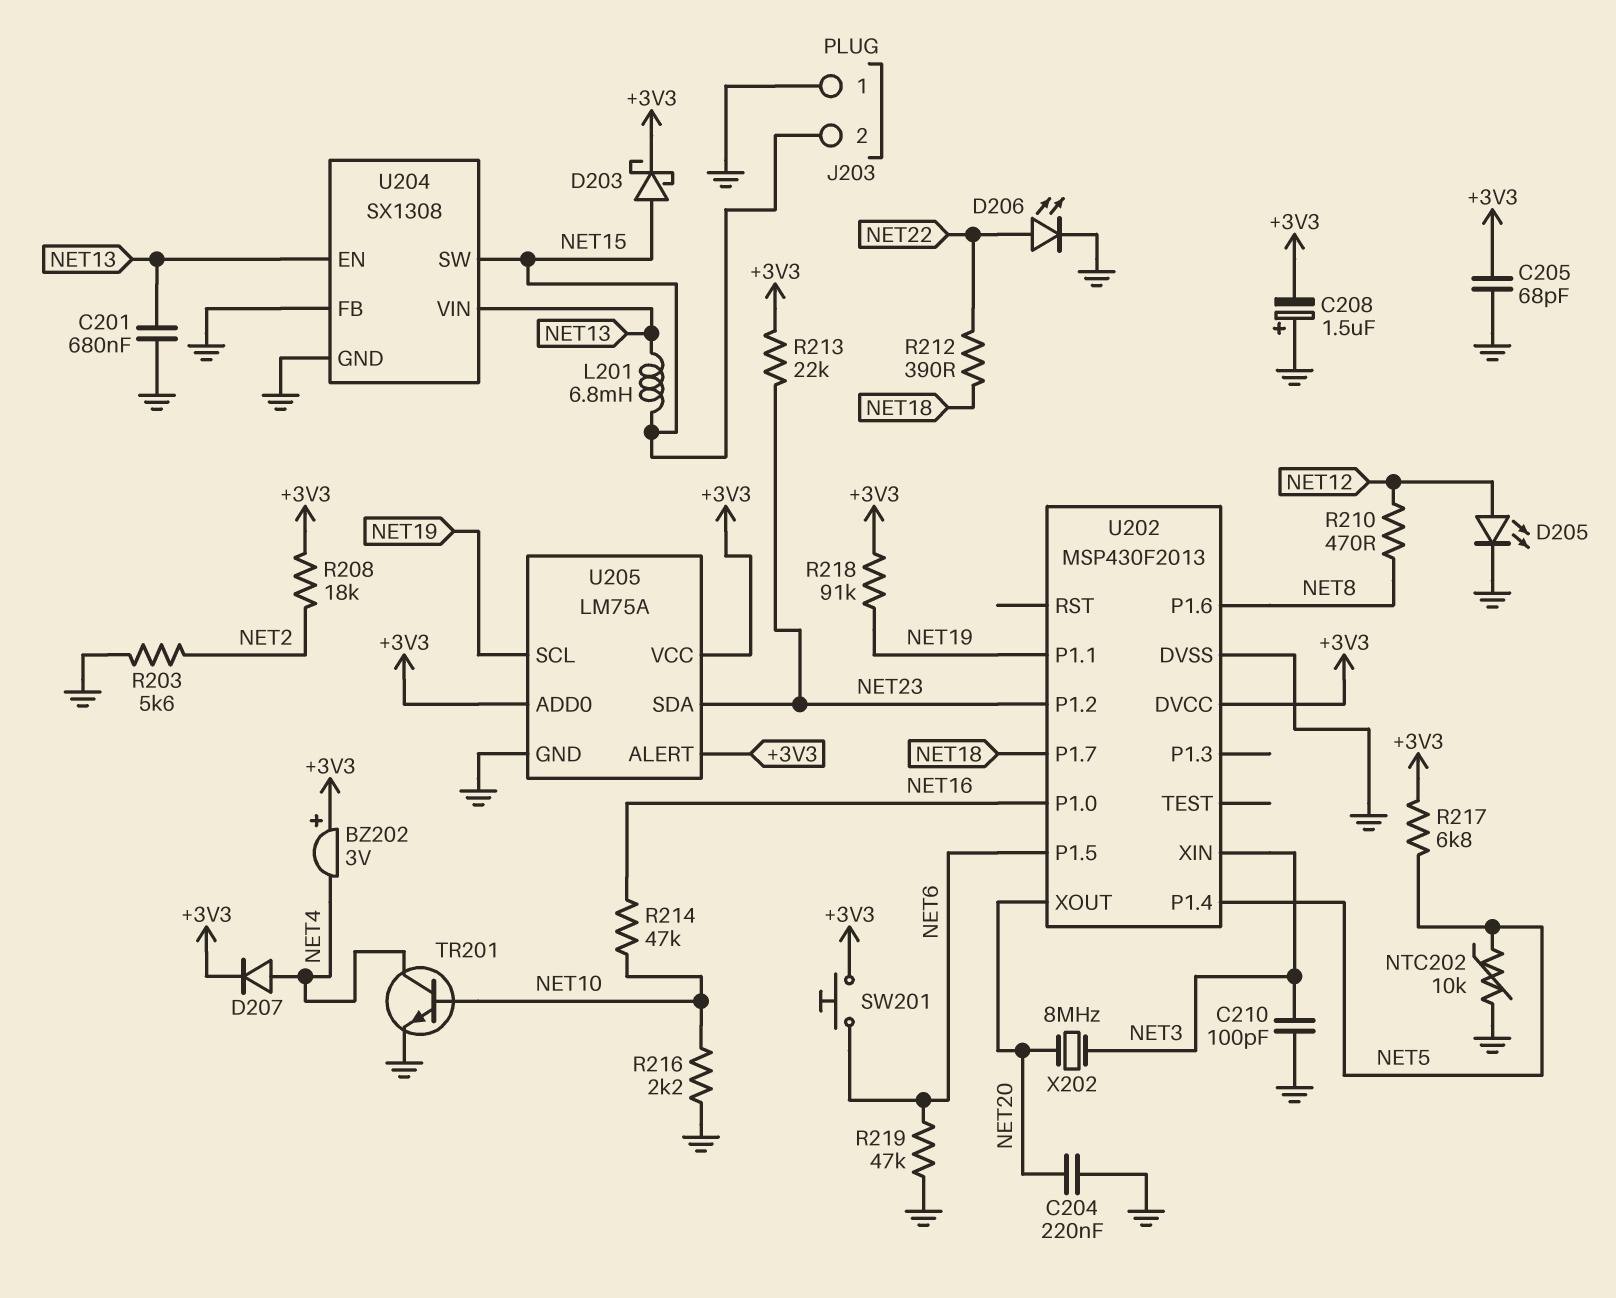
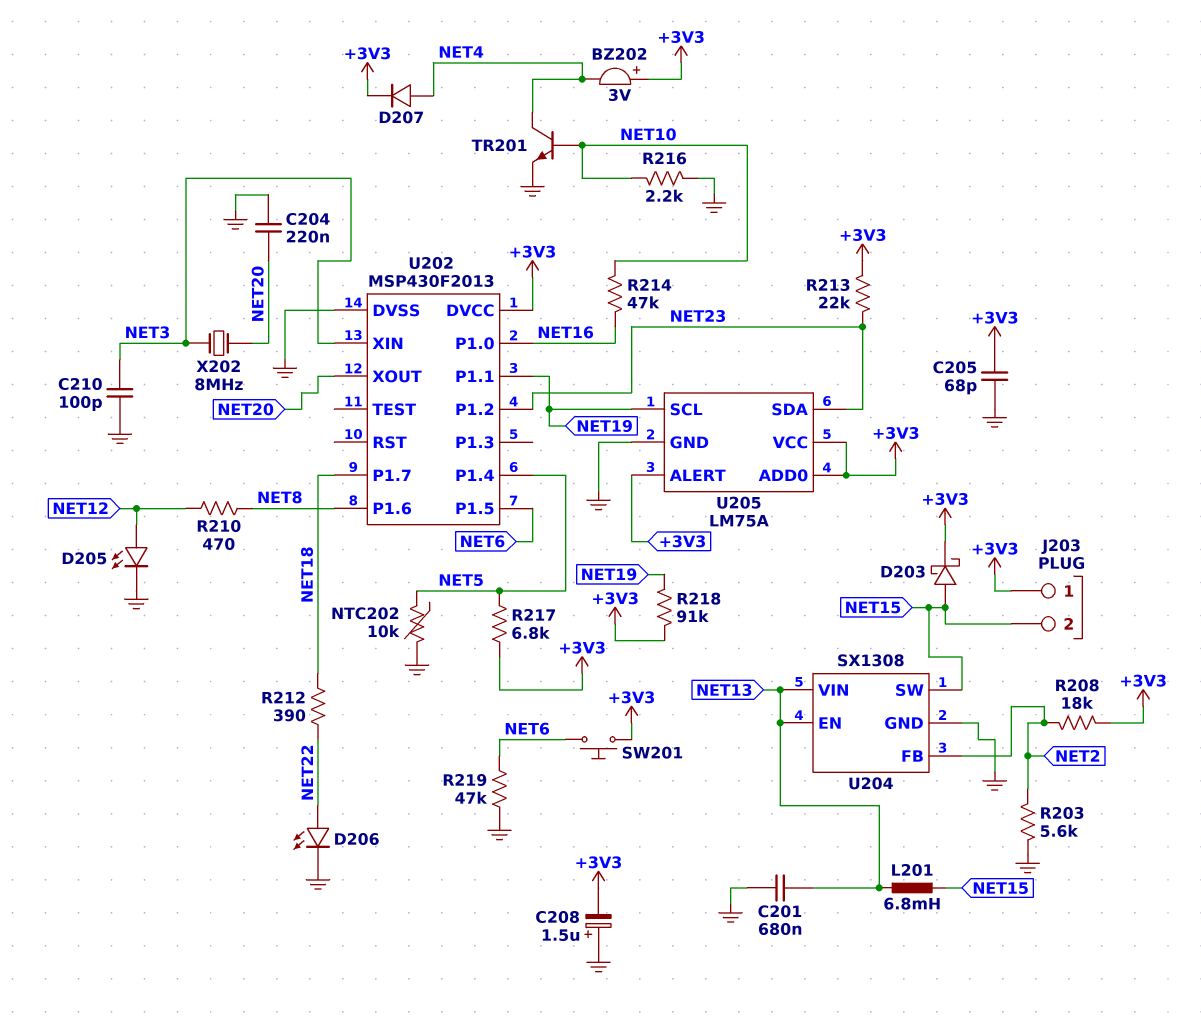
J203 pin 1: GND -> +3V3
U204 pin FB: GND -> NET2

